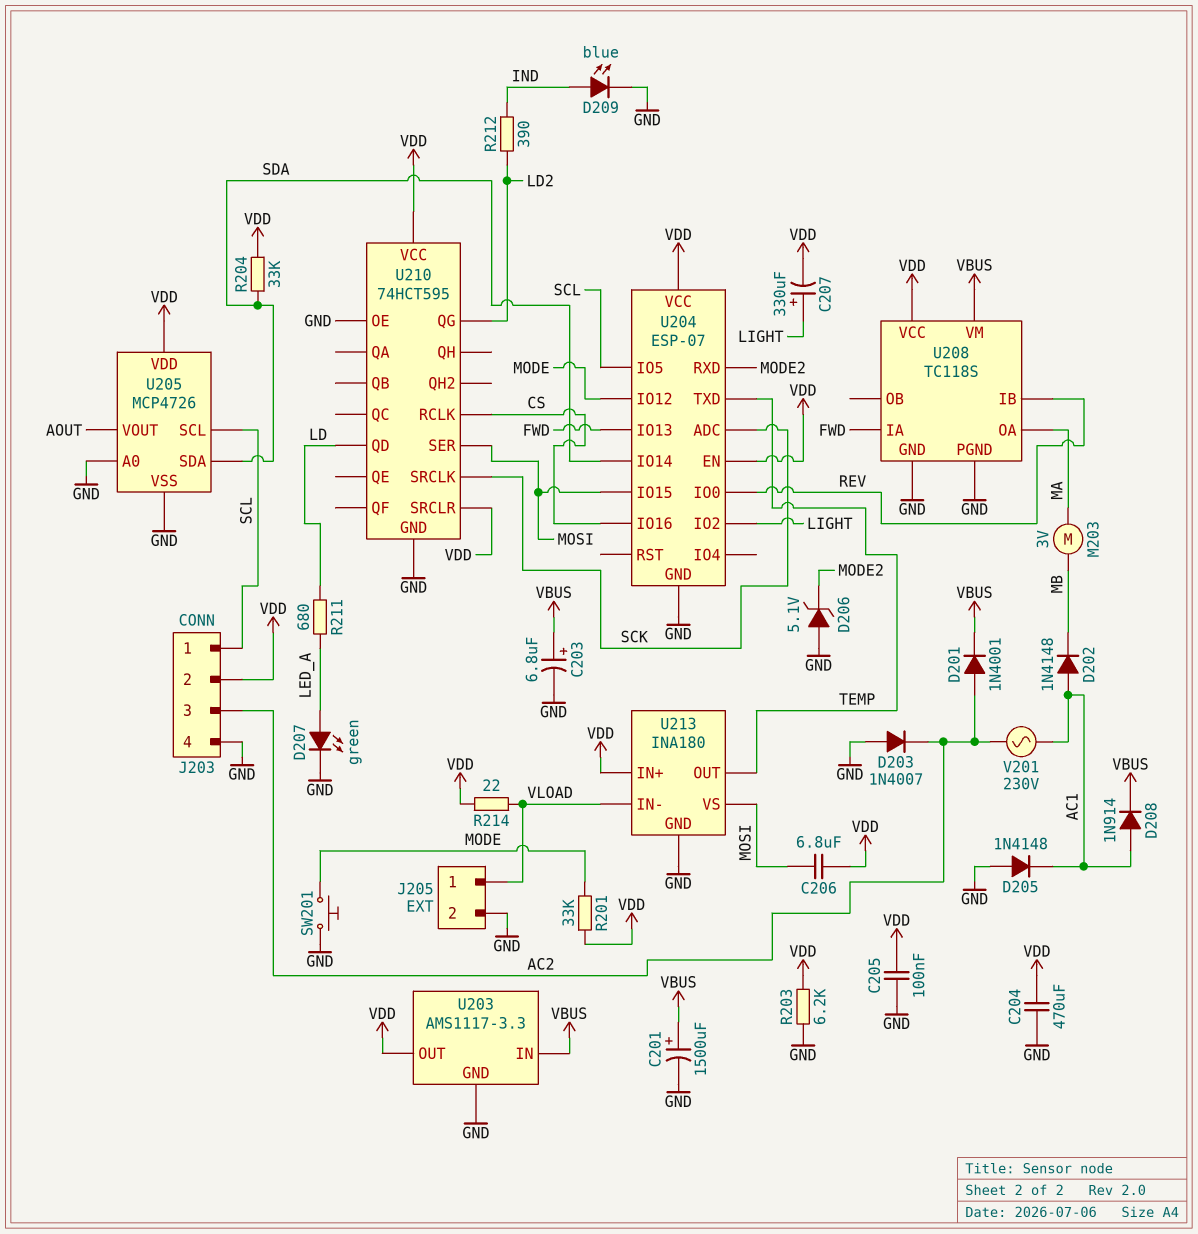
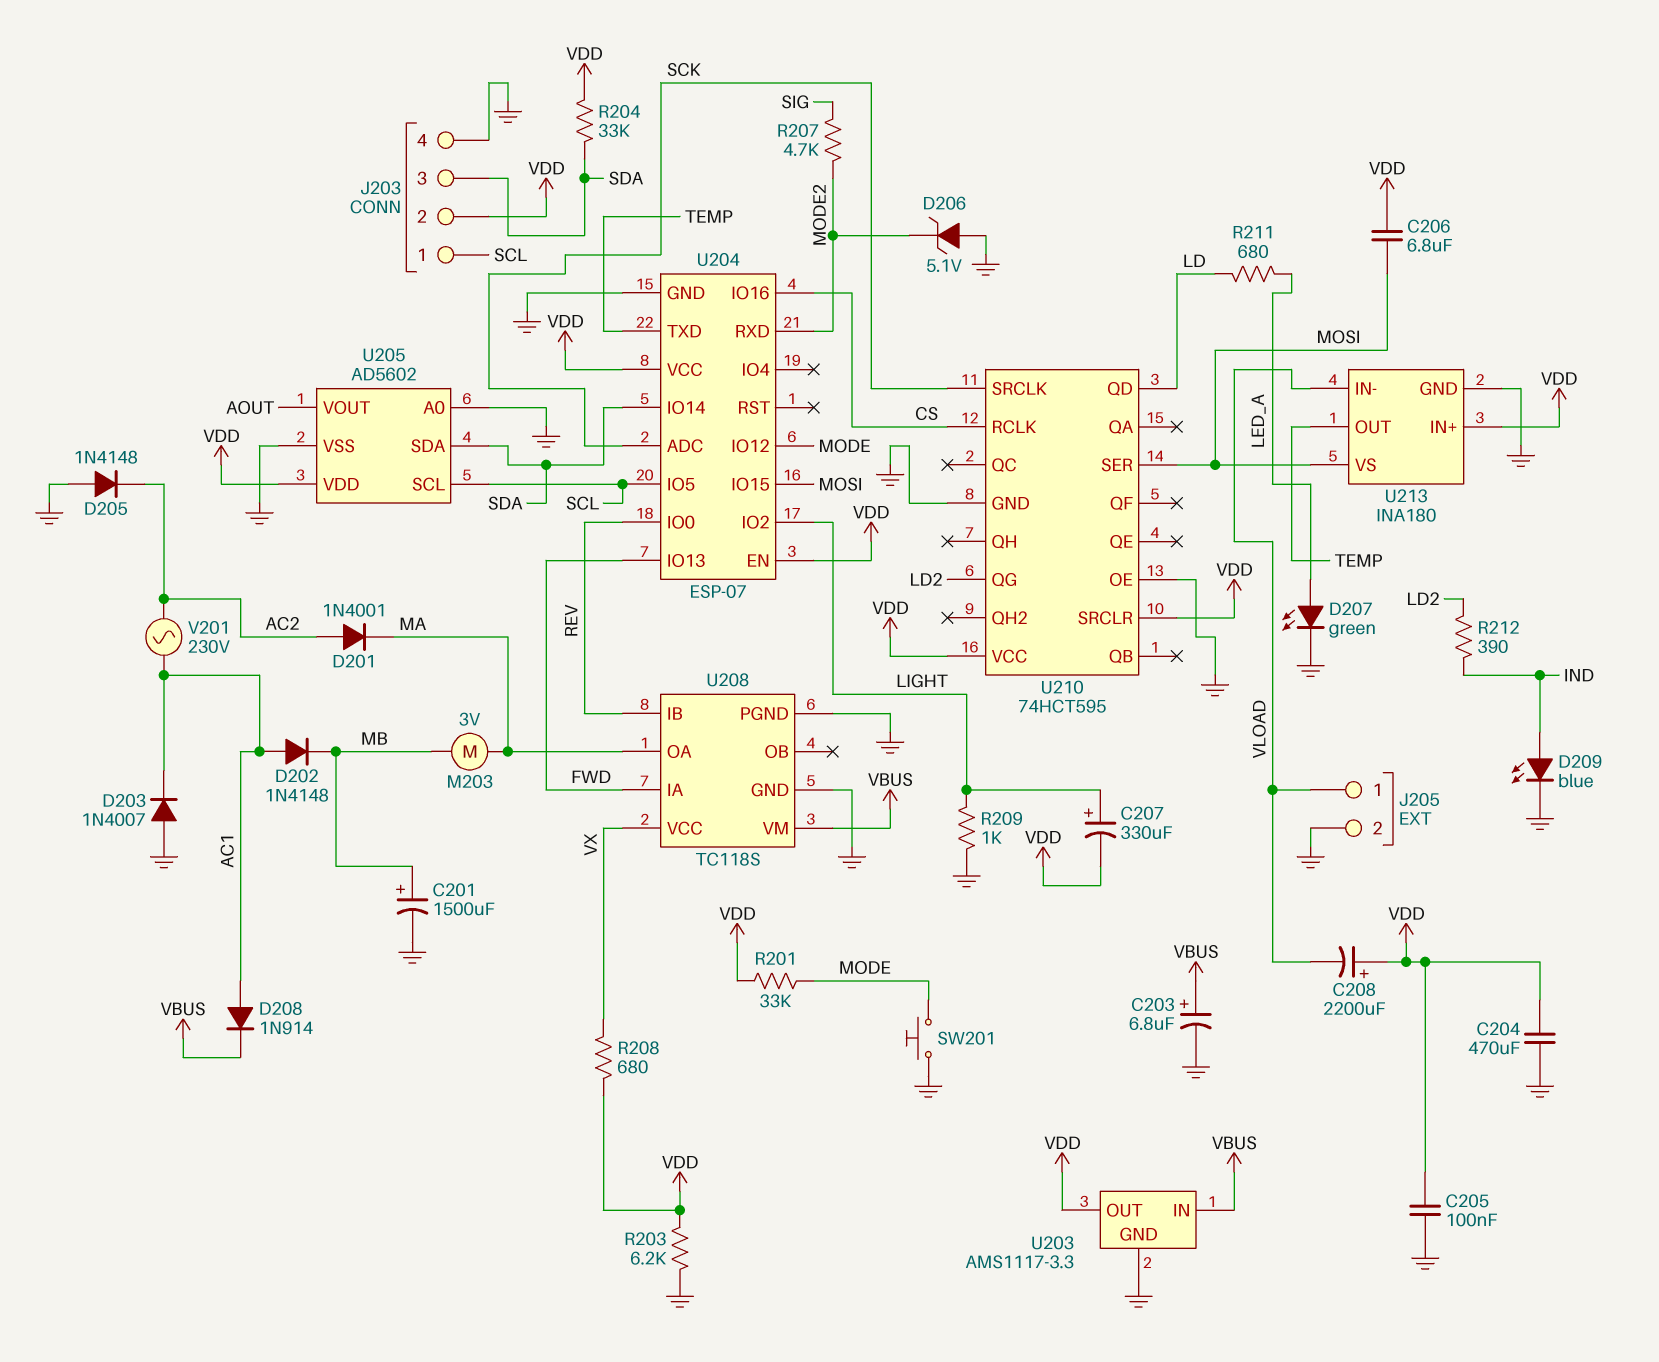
C201: 1500uF (plus VBUS, minus GND) -> 1500uF (plus MB, minus GND)
C208: none -> 2200uF (plus VDD, minus VLOAD)
D201: diode 1N4001 (A AC2, K VBUS) -> diode 1N4001 (A AC2, K MA)
D203: diode 1N4007 (A GND, K AC2) -> diode 1N4007 (A GND, K AC1)
D205: diode 1N4148 (A GND, K AC1) -> diode 1N4148 (A GND, K AC2)
J203 pin 3: AC2 -> SDA
R207: none -> 4.7k (MODE2, SIG)
R208: none -> 680 (VDD, VX)
R209: none -> 1k (GND, LIGHT)
R214: 22 (VDD, VLOAD) -> none
U205: MCP4726 -> AD5602
U208 pin VCC: VDD -> VX

